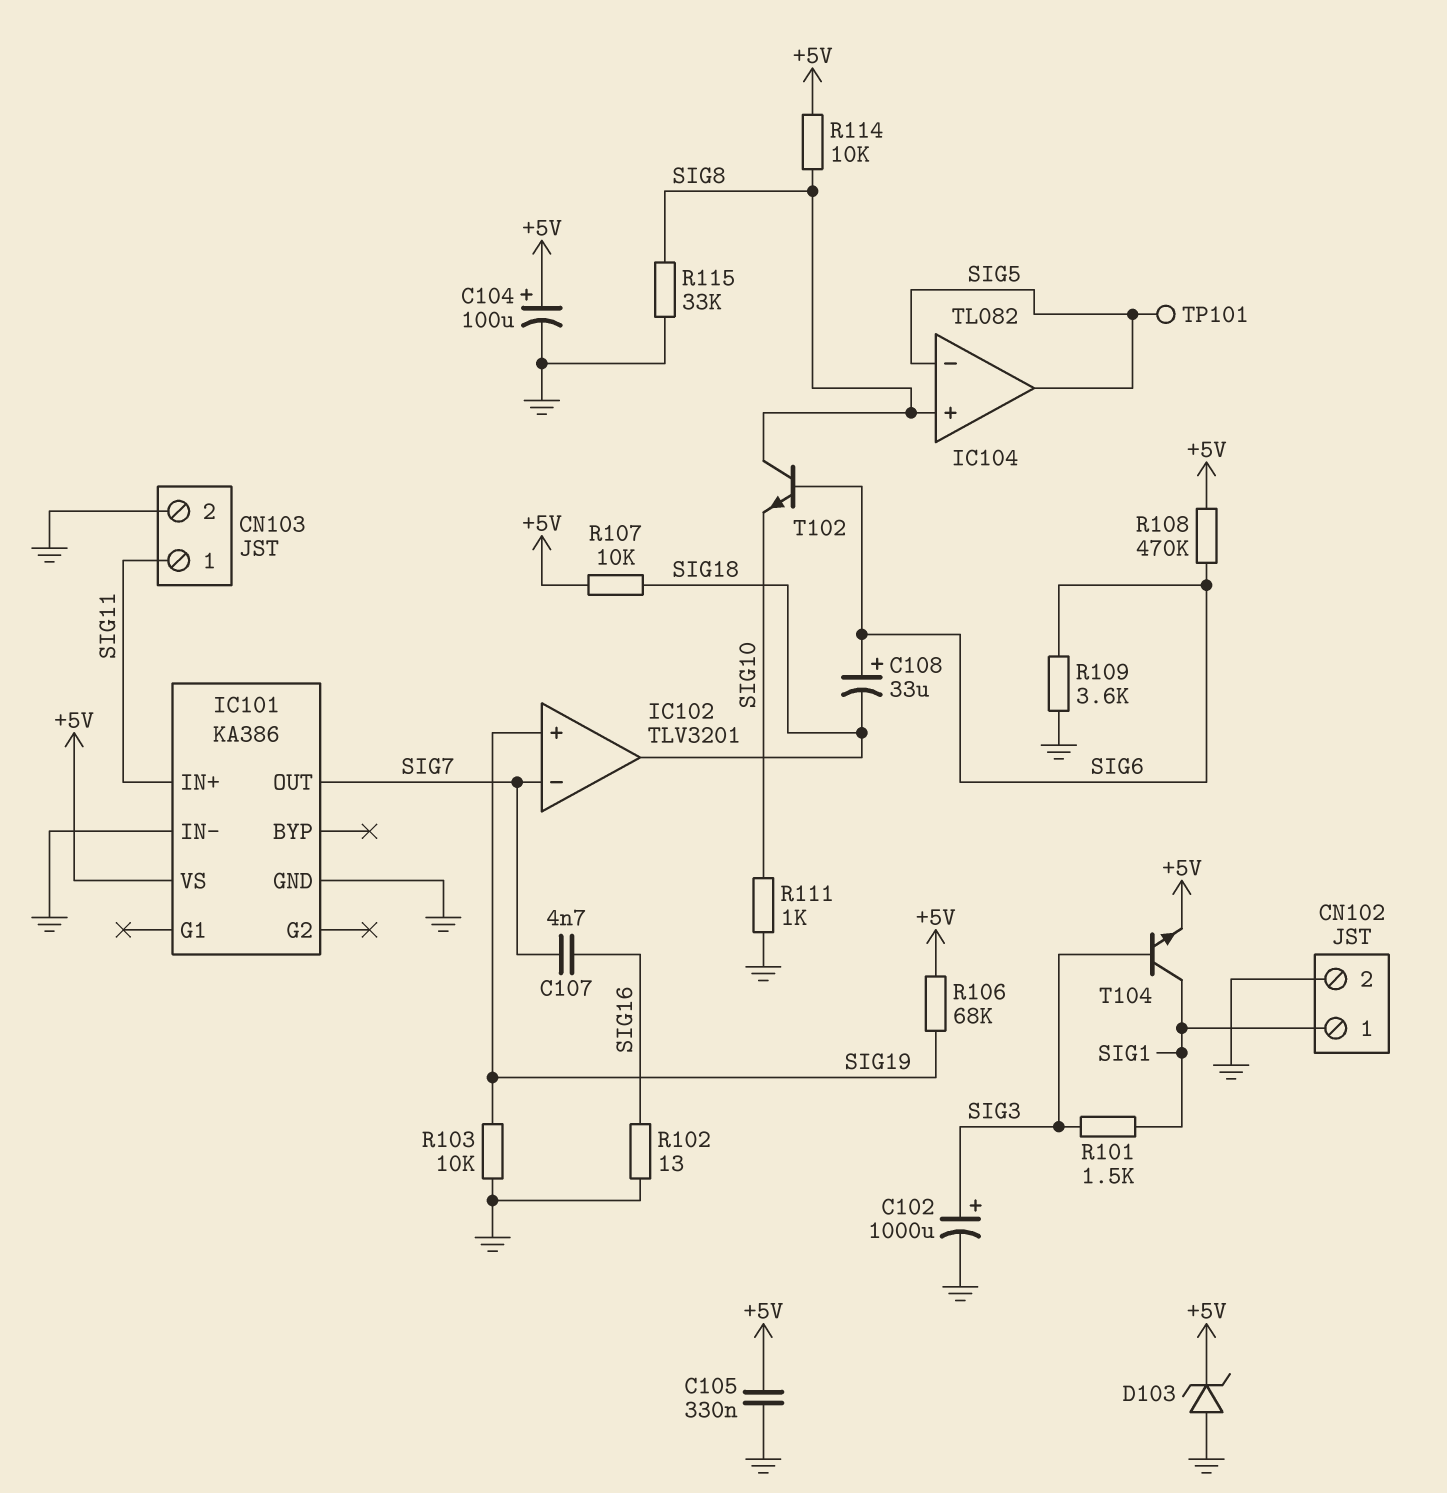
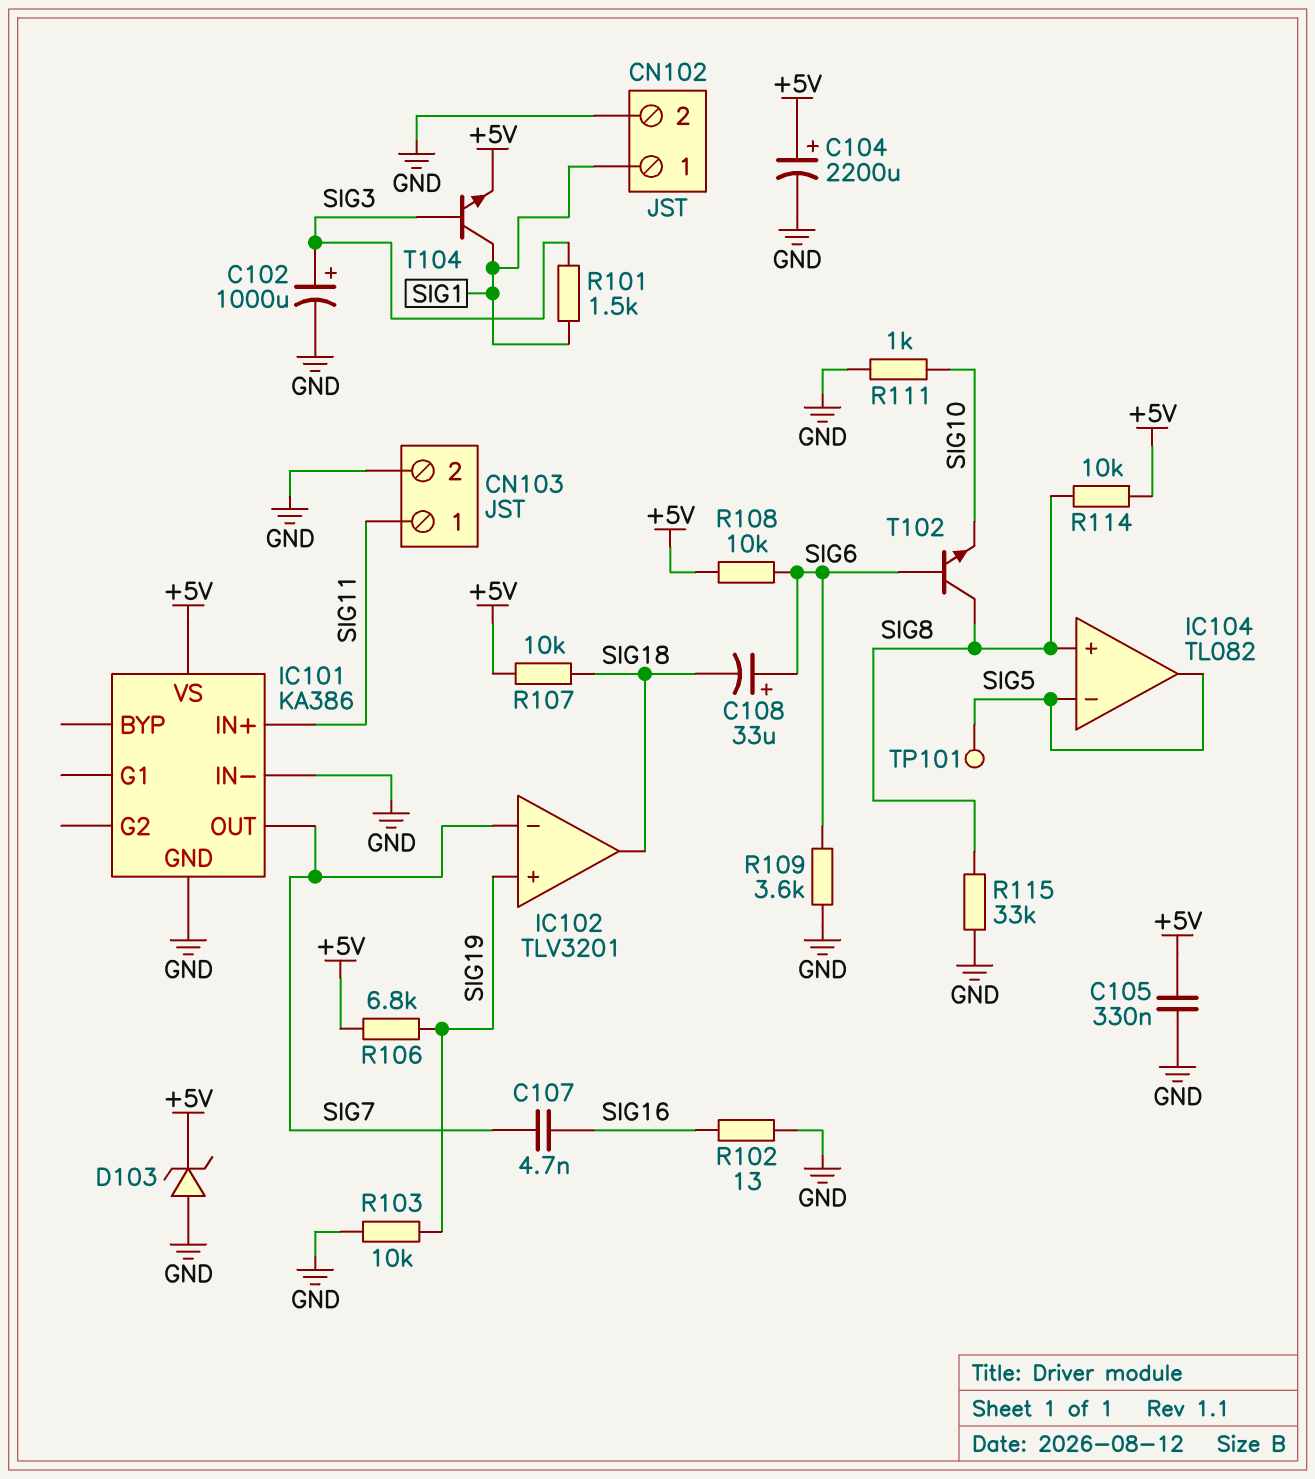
C104: 100uF (plus +5V, minus GND) -> 2200uF (plus +5V, minus GND)
R106: 68k (+5V, SIG19) -> 6.8k (+5V, SIG19)
R108: 470k (+5V, SIG6) -> 10k (+5V, SIG6)

